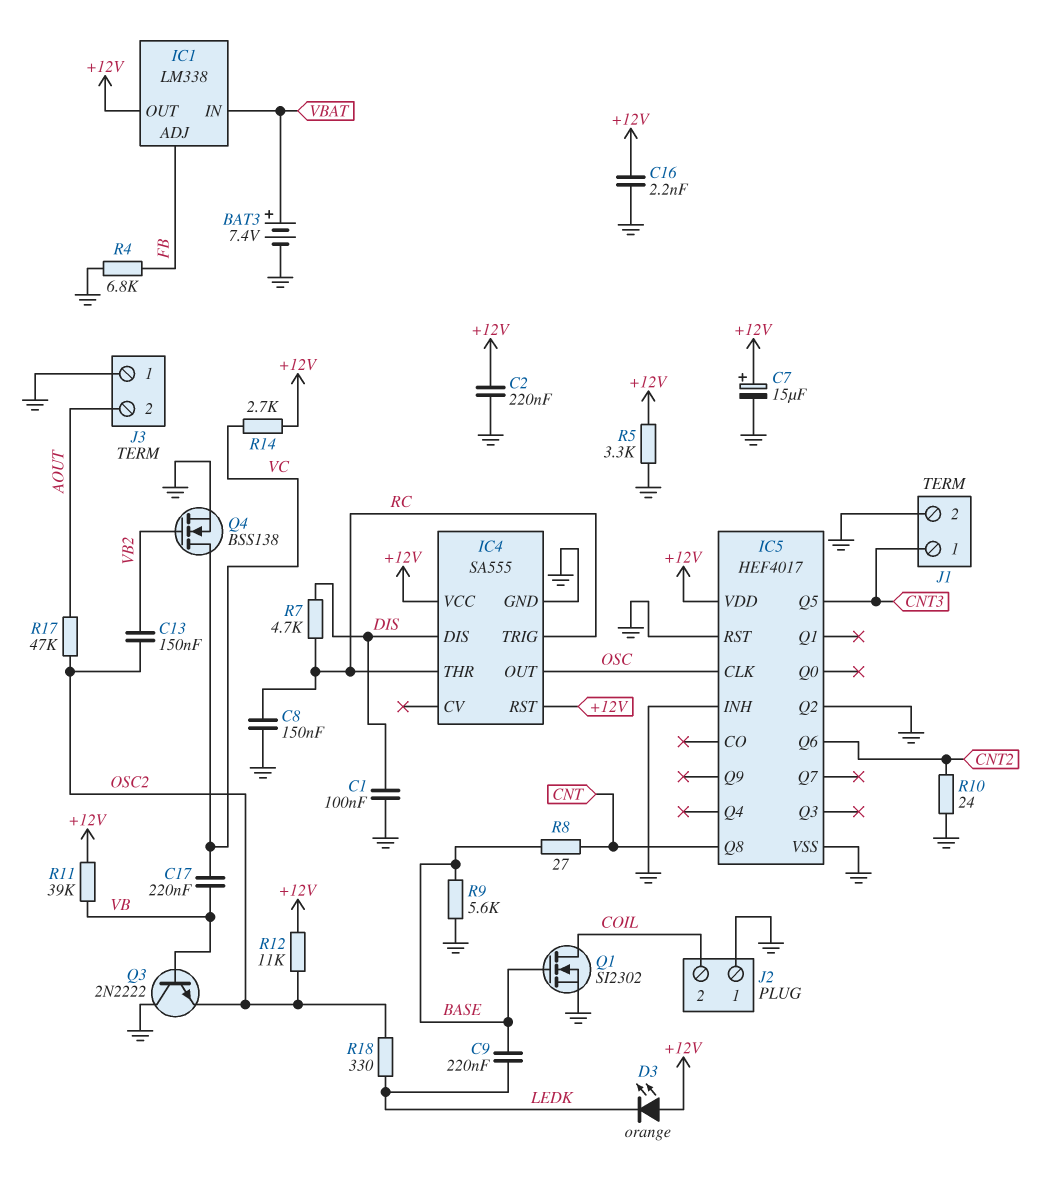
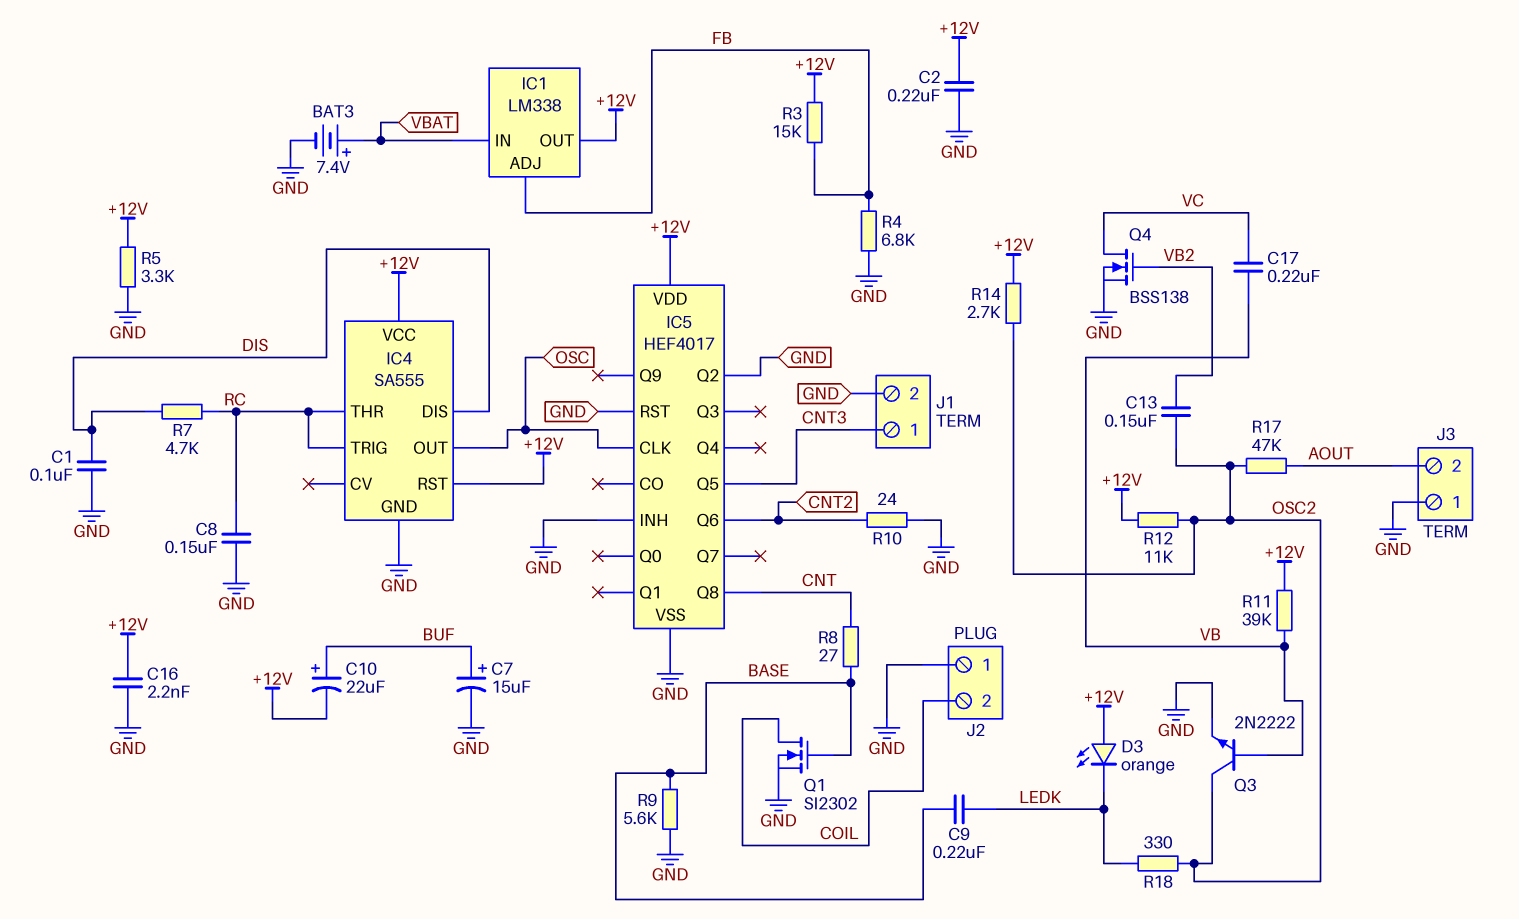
C7: 15uF (plus +12V, minus GND) -> 15uF (plus BUF, minus GND)
C10: none -> 22uF (plus BUF, minus +12V)
Q3: NPN 2N2222 (B VB, C GND, E OSC2) -> NPN 2N2222 (B VB, C OSC2, E GND)
R3: none -> 15k (+12V, FB)
R14: 2.7k (+12V, VC) -> 2.7k (+12V, OSC2)

